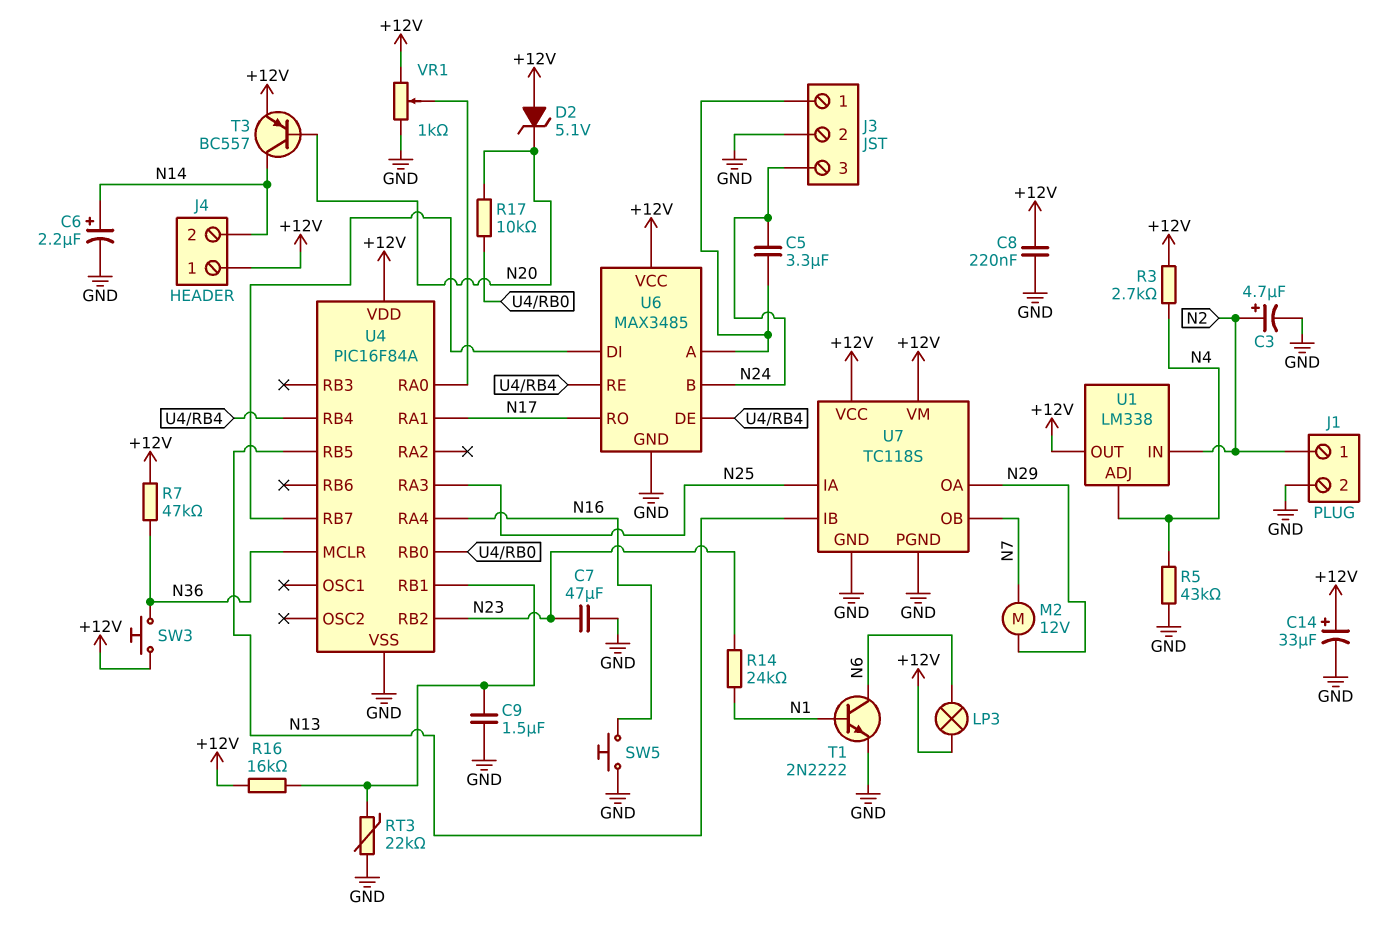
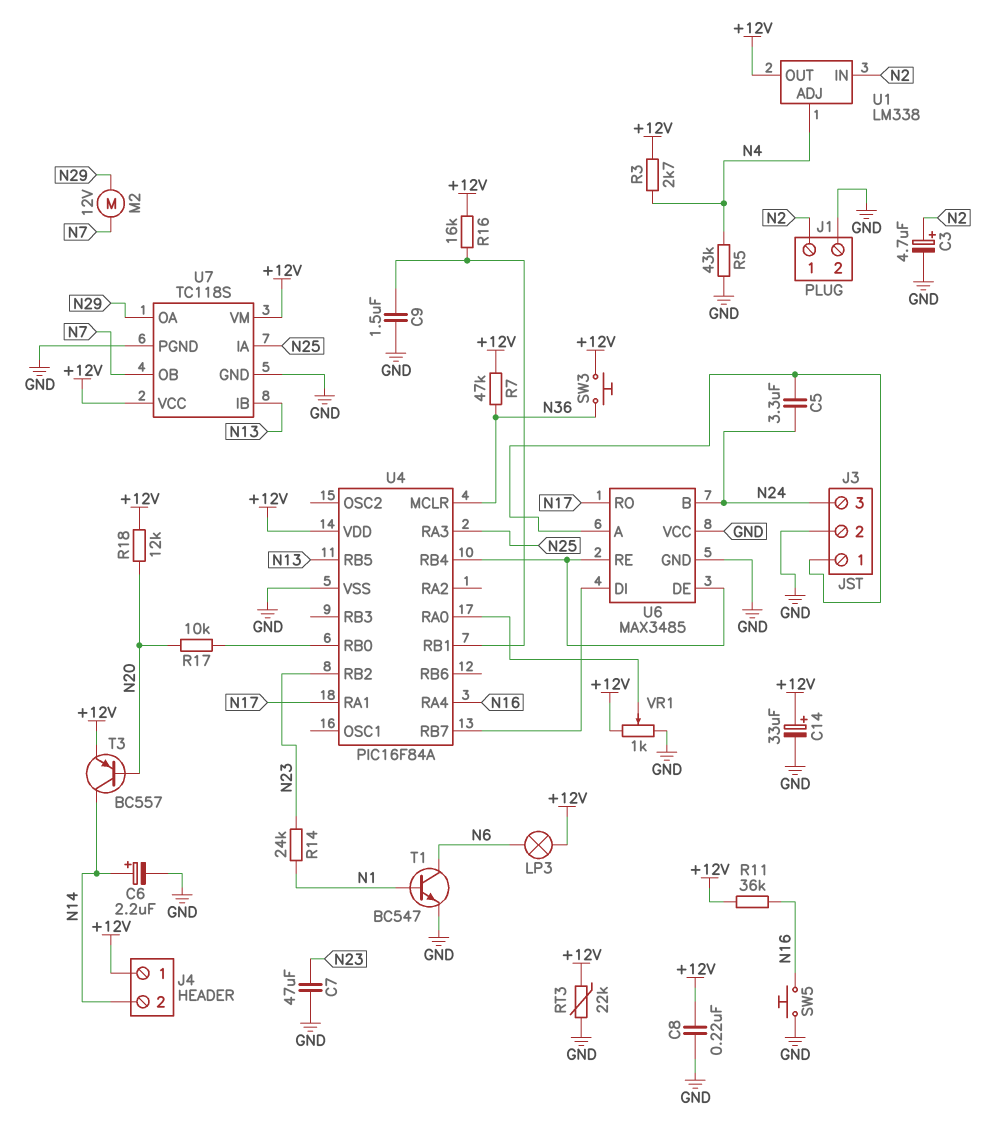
D2: zener 5.1V (A +12V, K N20) -> none
R11: none -> 36k (+12V, N16)
R18: none -> 12k (+12V, N20)
RT3: 22k (GND, U4/RB1) -> 22k (+12V, GND)
T1: NPN 2N2222 (B N1, C N6, E GND) -> NPN BC547 (B N1, C N6, E GND)
U6 pin VCC: +12V -> GND

